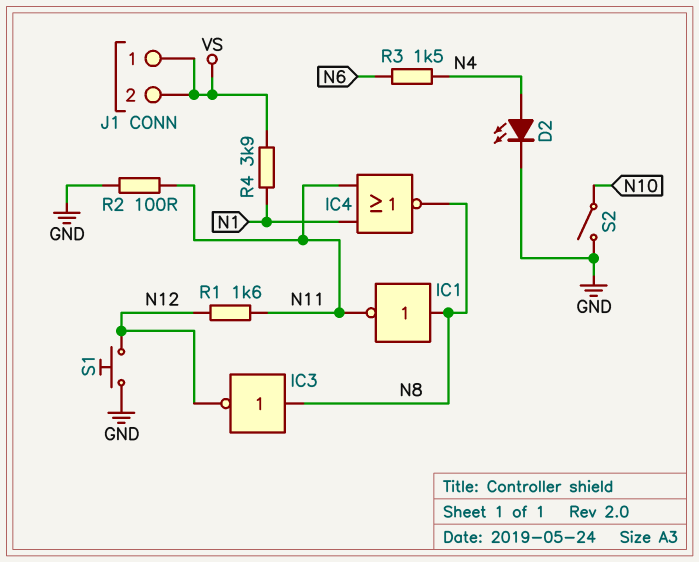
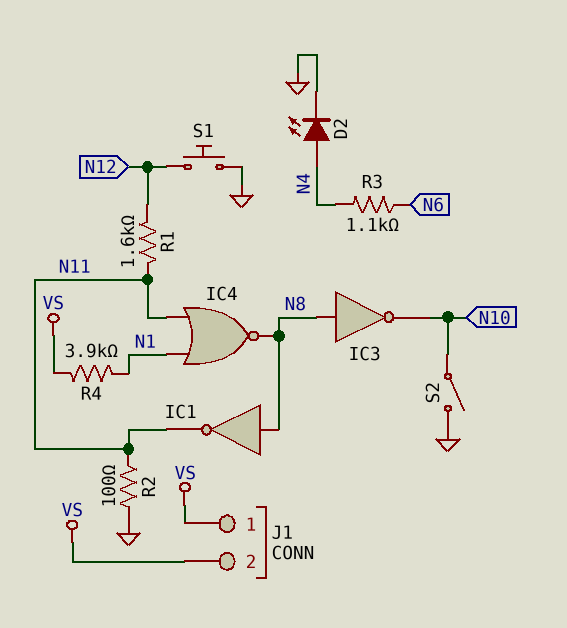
IC3: NOT (in N8, out N12) -> NOT (in N8, out N10)
R3: 1.5k (N4, N6) -> 1.1k (N4, N6)

